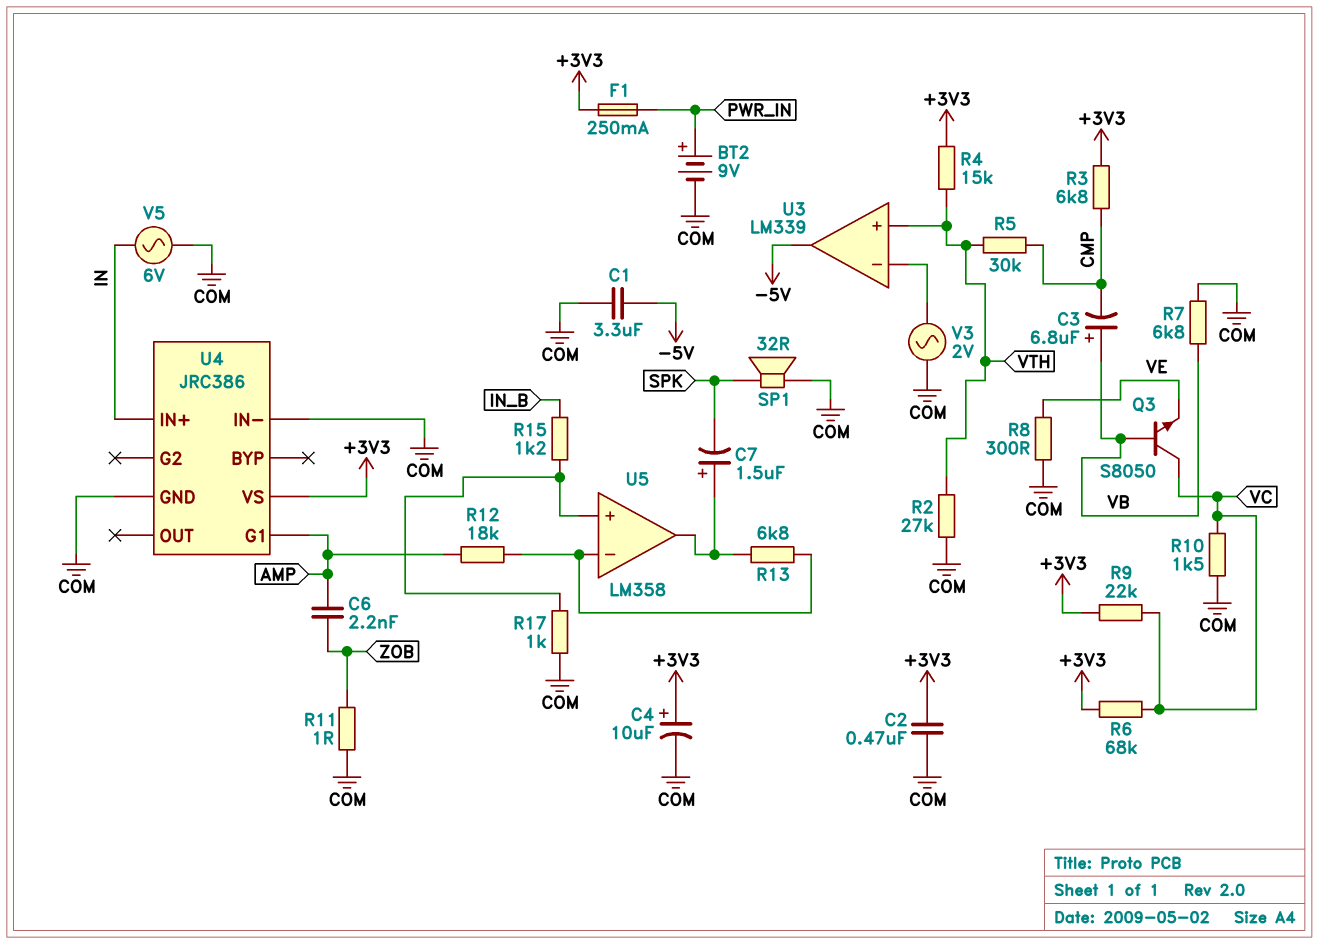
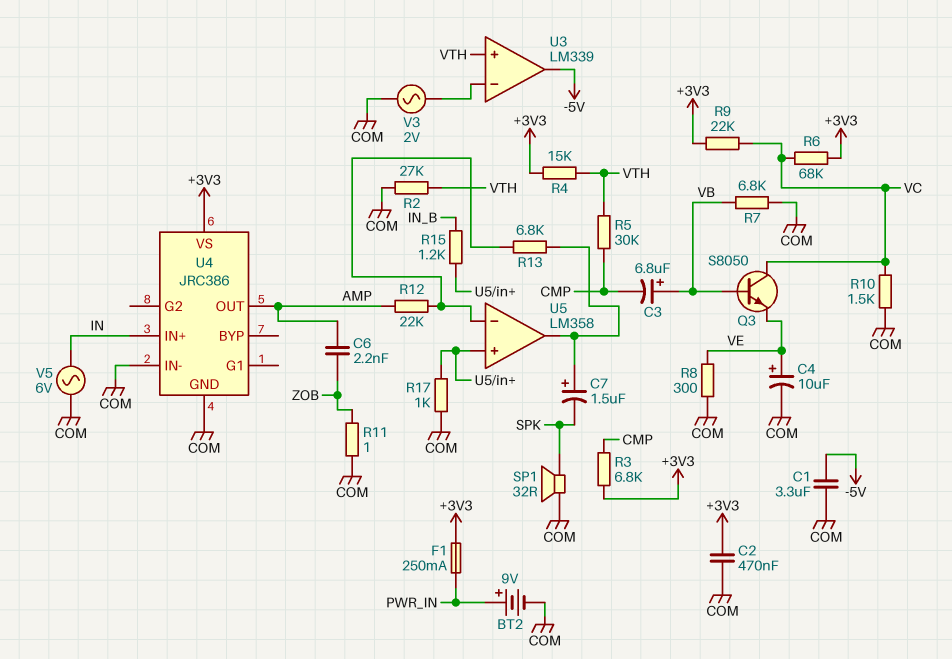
C4: 10uF (plus +3V3, minus COM) -> 10uF (plus VE, minus COM)
R12: 18k (AMP, U5/in-) -> 22k (AMP, U5/in-)
U4 pin G1: AMP -> none
U4 pin OUT: none -> AMP

